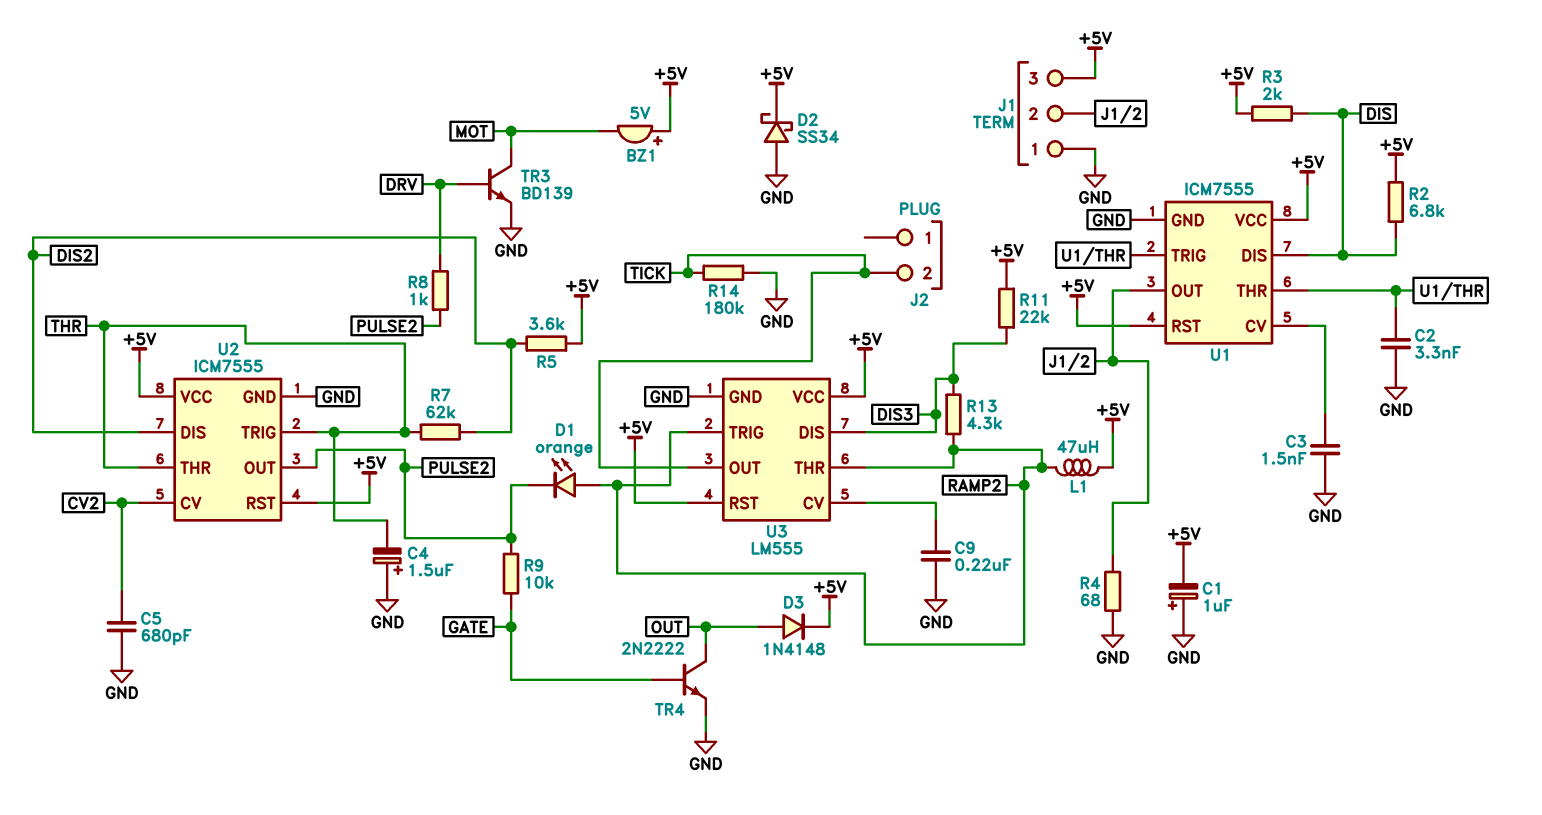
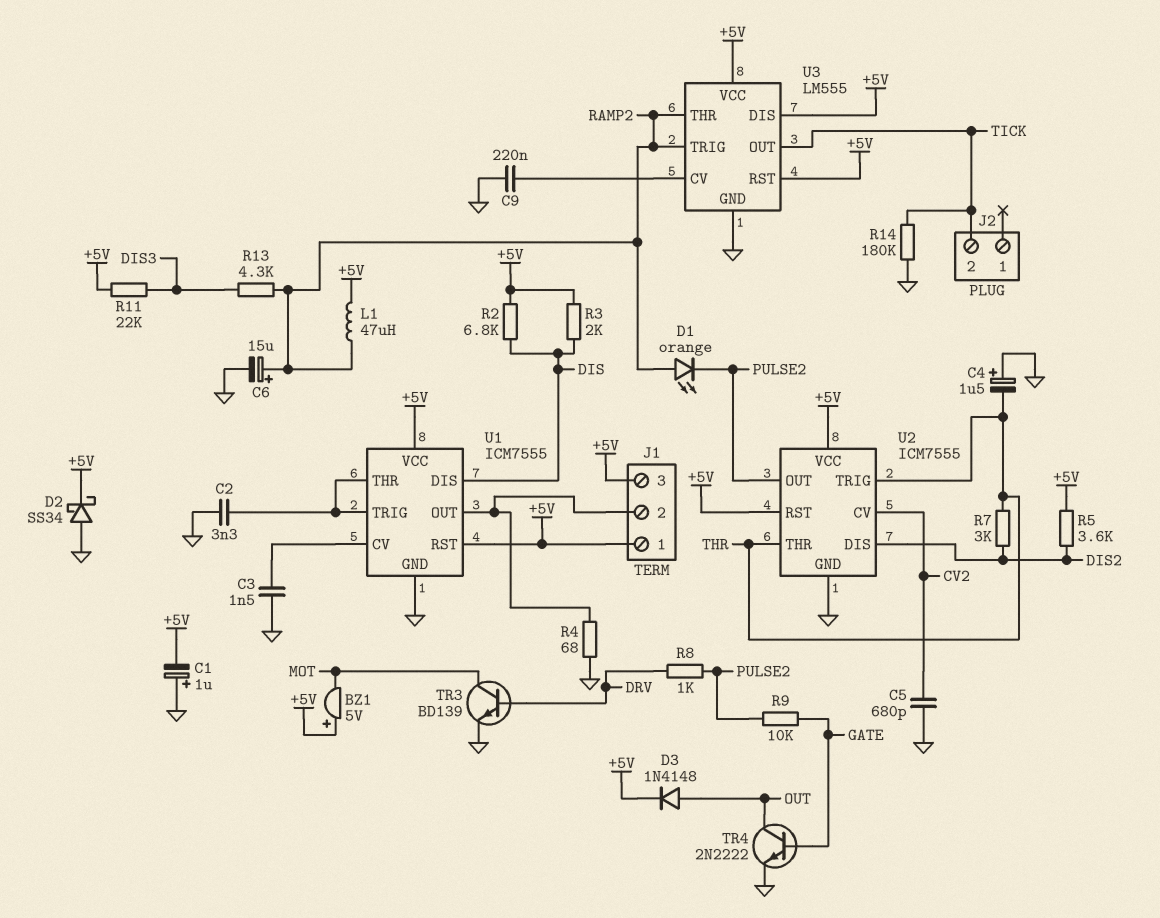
C6: none -> 15uF (plus RAMP2, minus GND)
J1 pin 1: GND -> +5V
R7: 62k (DIS2, THR) -> 3k (DIS2, THR)
U3 pin DIS: DIS3 -> +5V

